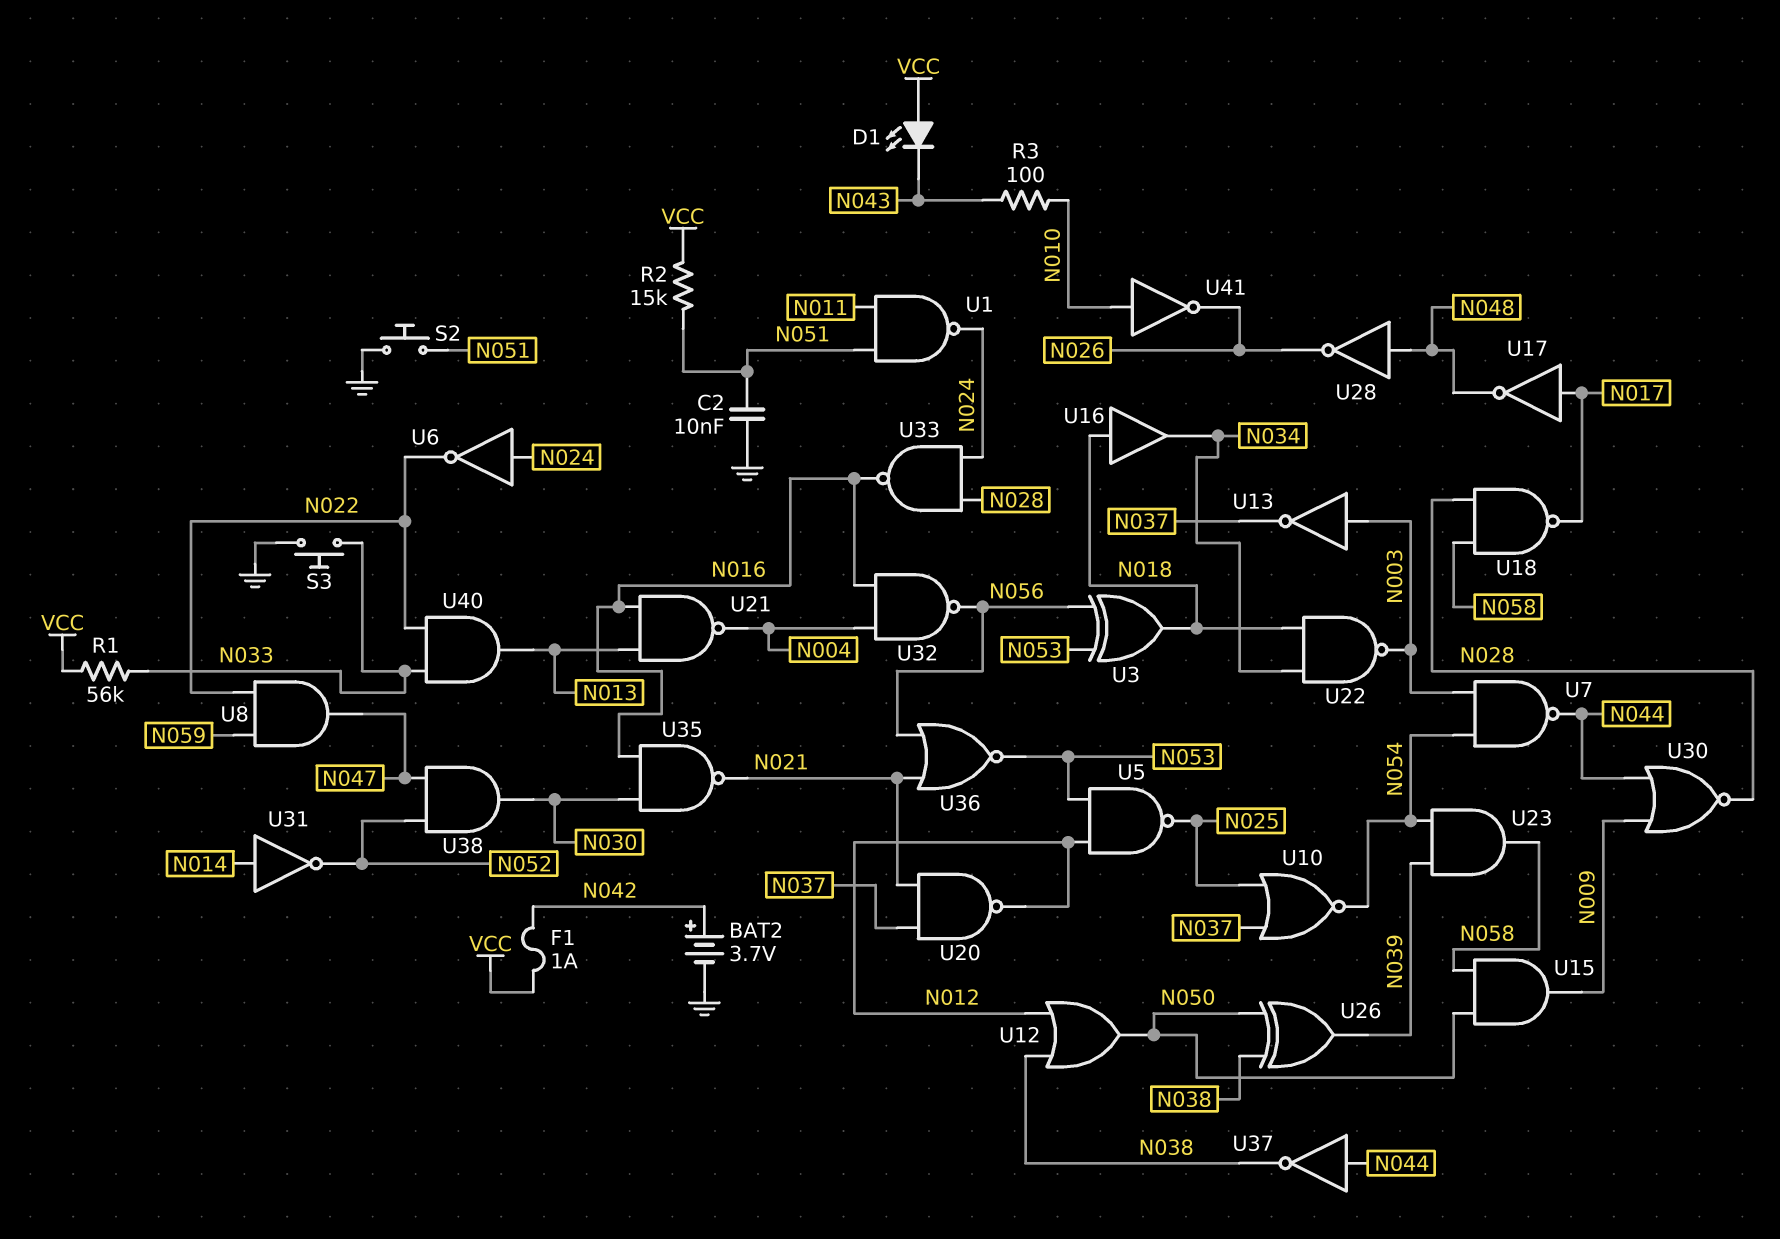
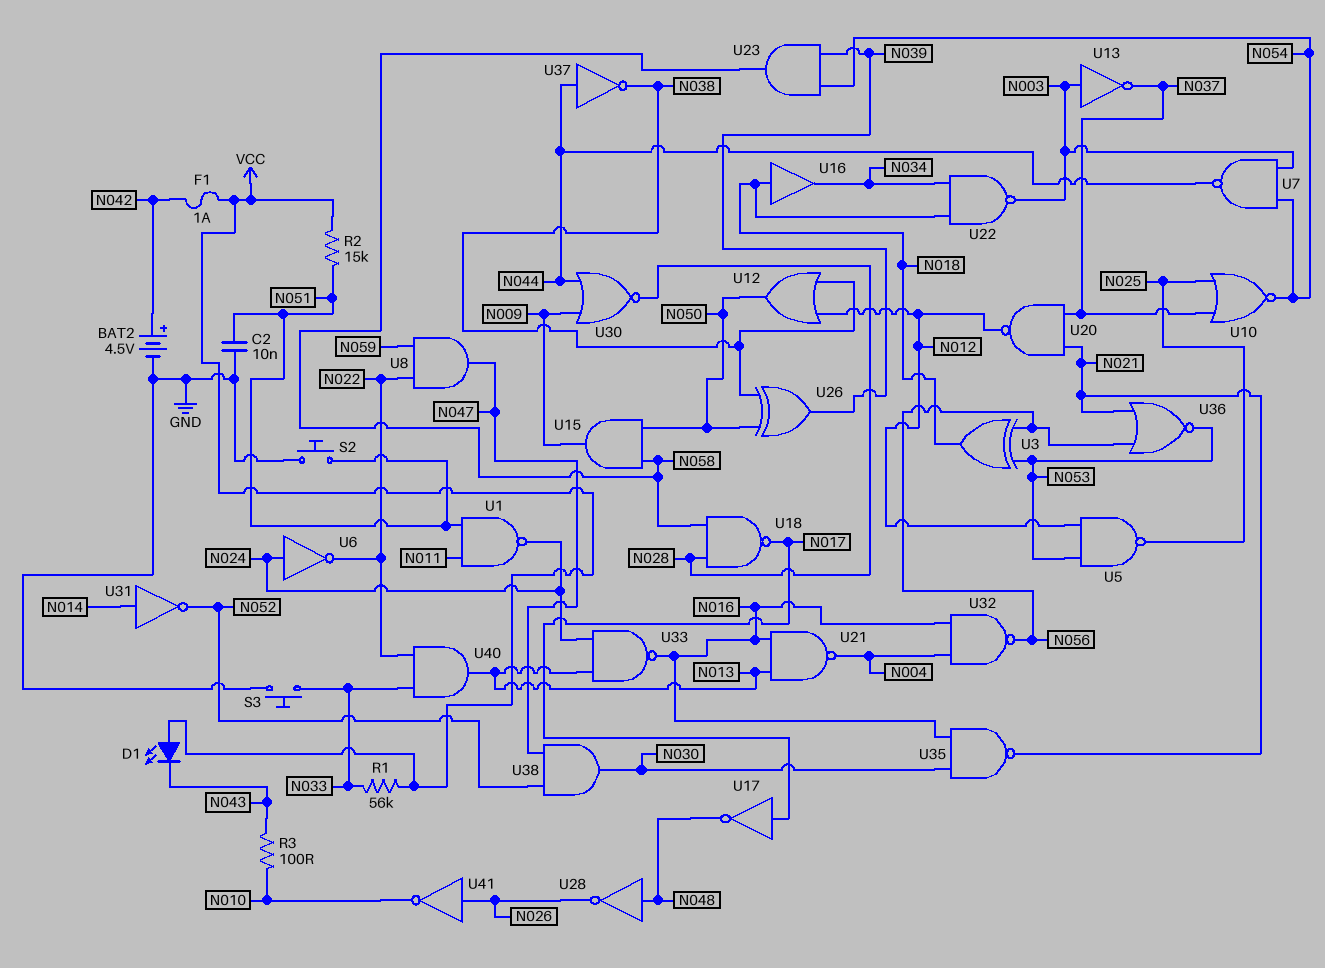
BAT2: 3.7V (plus N042, minus GND) -> 4.5V (plus N042, minus GND)
U33: NAND (in N024, in N028, out N016) -> NAND (in N013, in N024, out N016)
U41: NOT (in N010, out N026) -> NOT (in N026, out N010)

